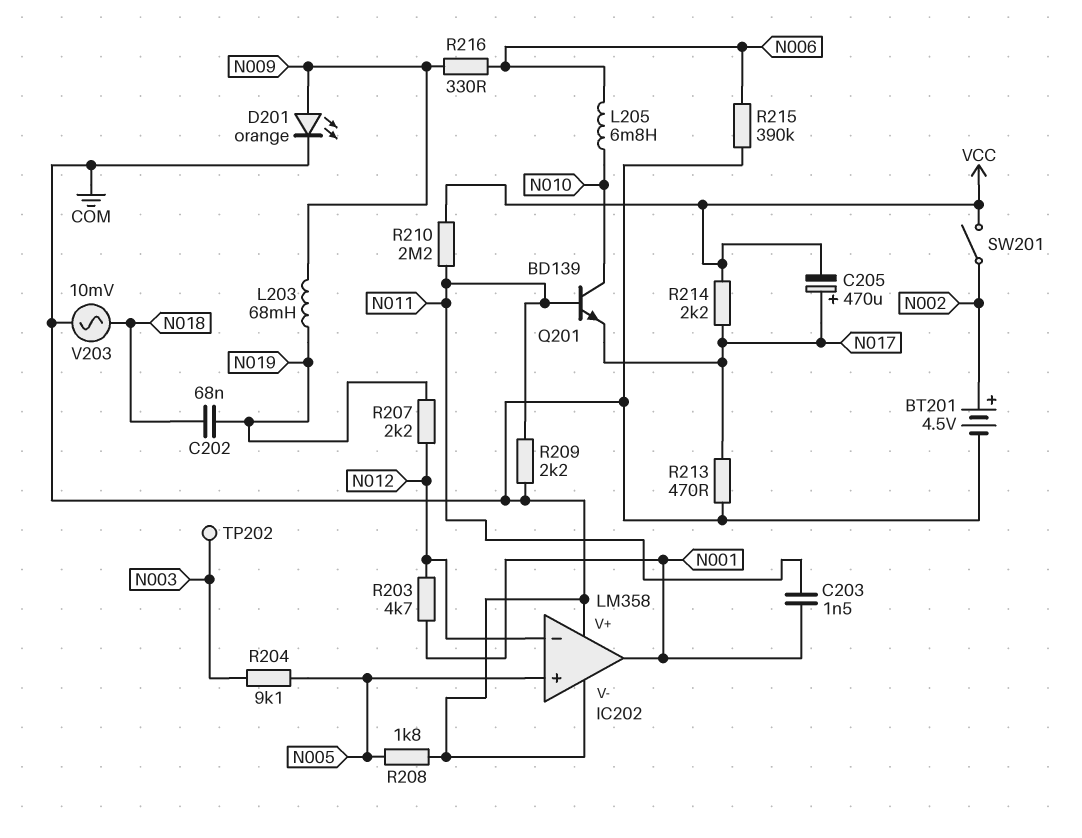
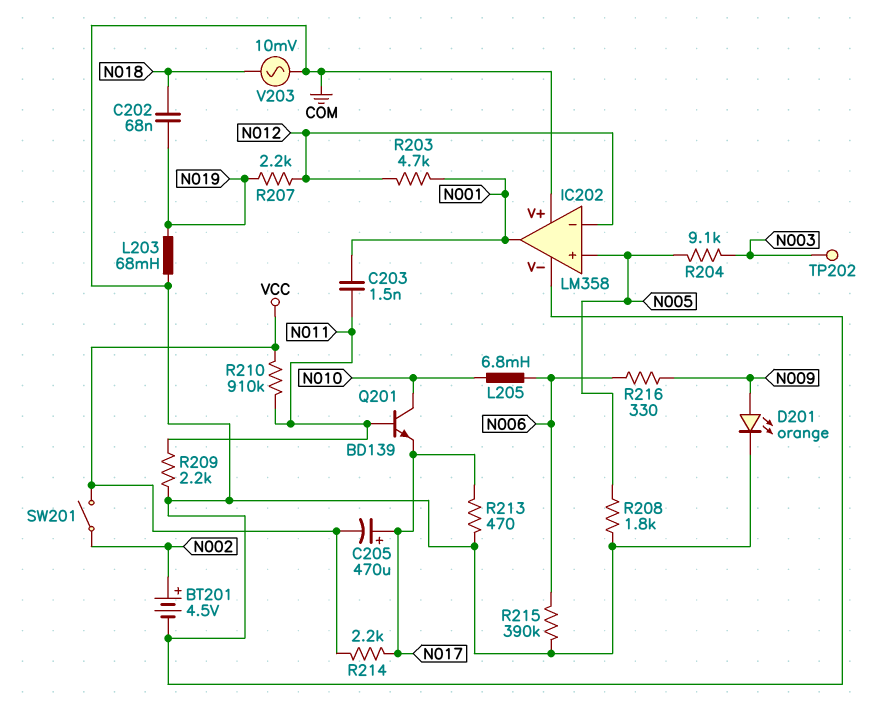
L203: 68mH (N009, N019) -> 68mH (COM, N019)
R210: 2.2M (N011, VCC) -> 910k (N011, VCC)

